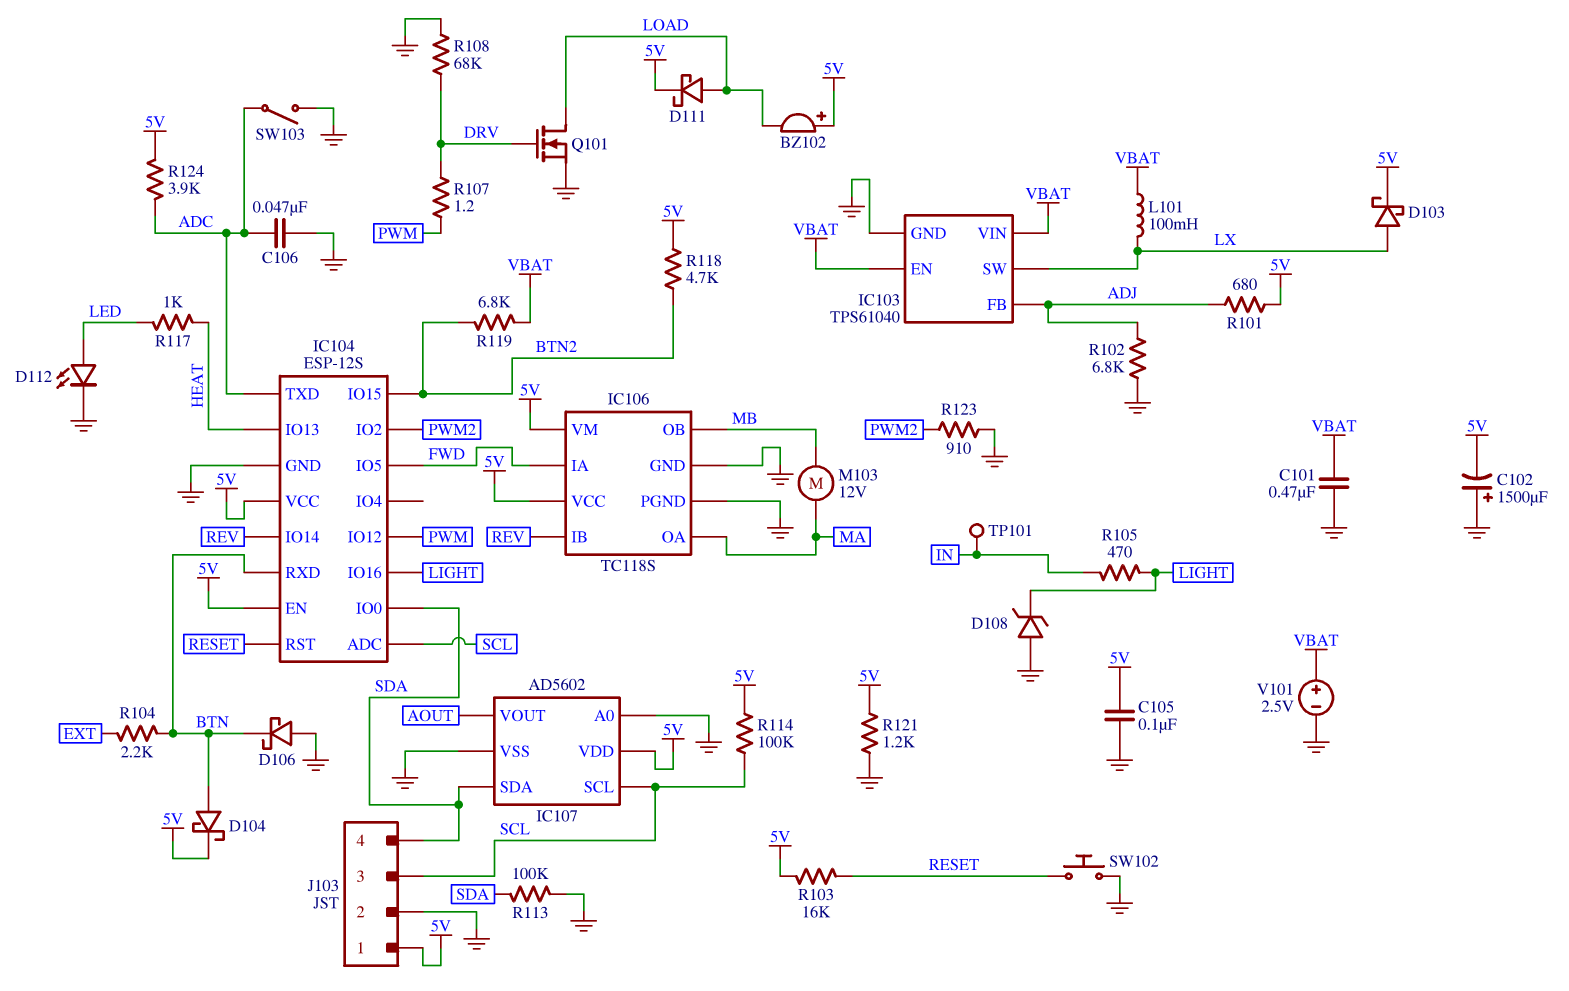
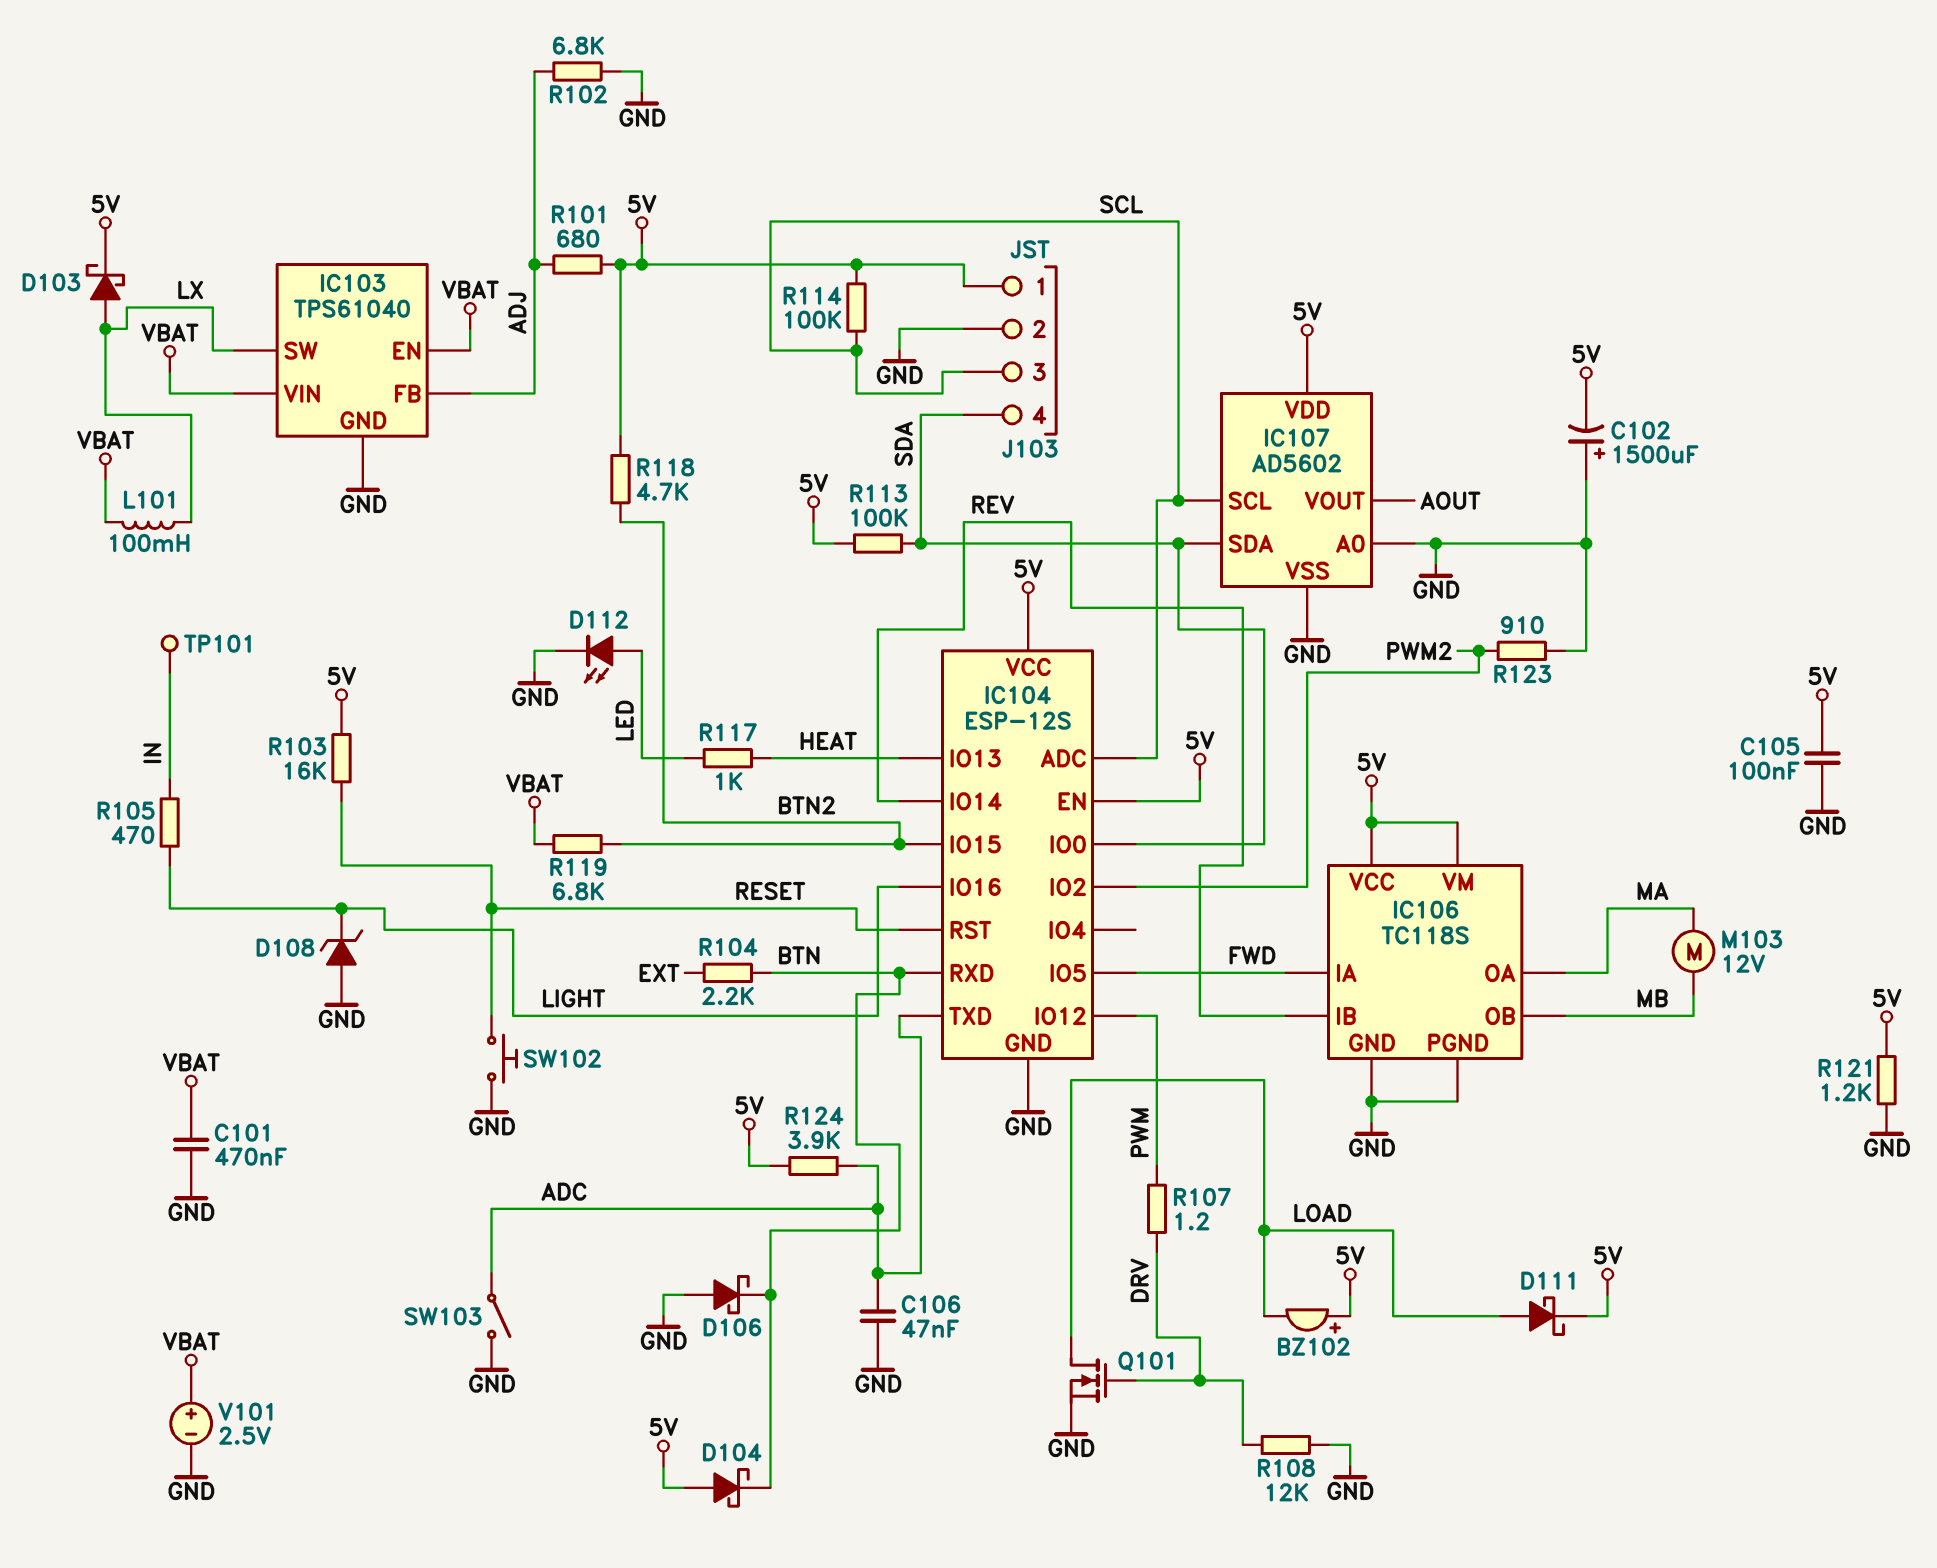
D104: schottky (A BTN, K 5V) -> schottky (A 5V, K BTN)
R108: 68k (DRV, GND) -> 12k (DRV, GND)
R113: 100k (GND, SDA) -> 100k (5V, SDA)

